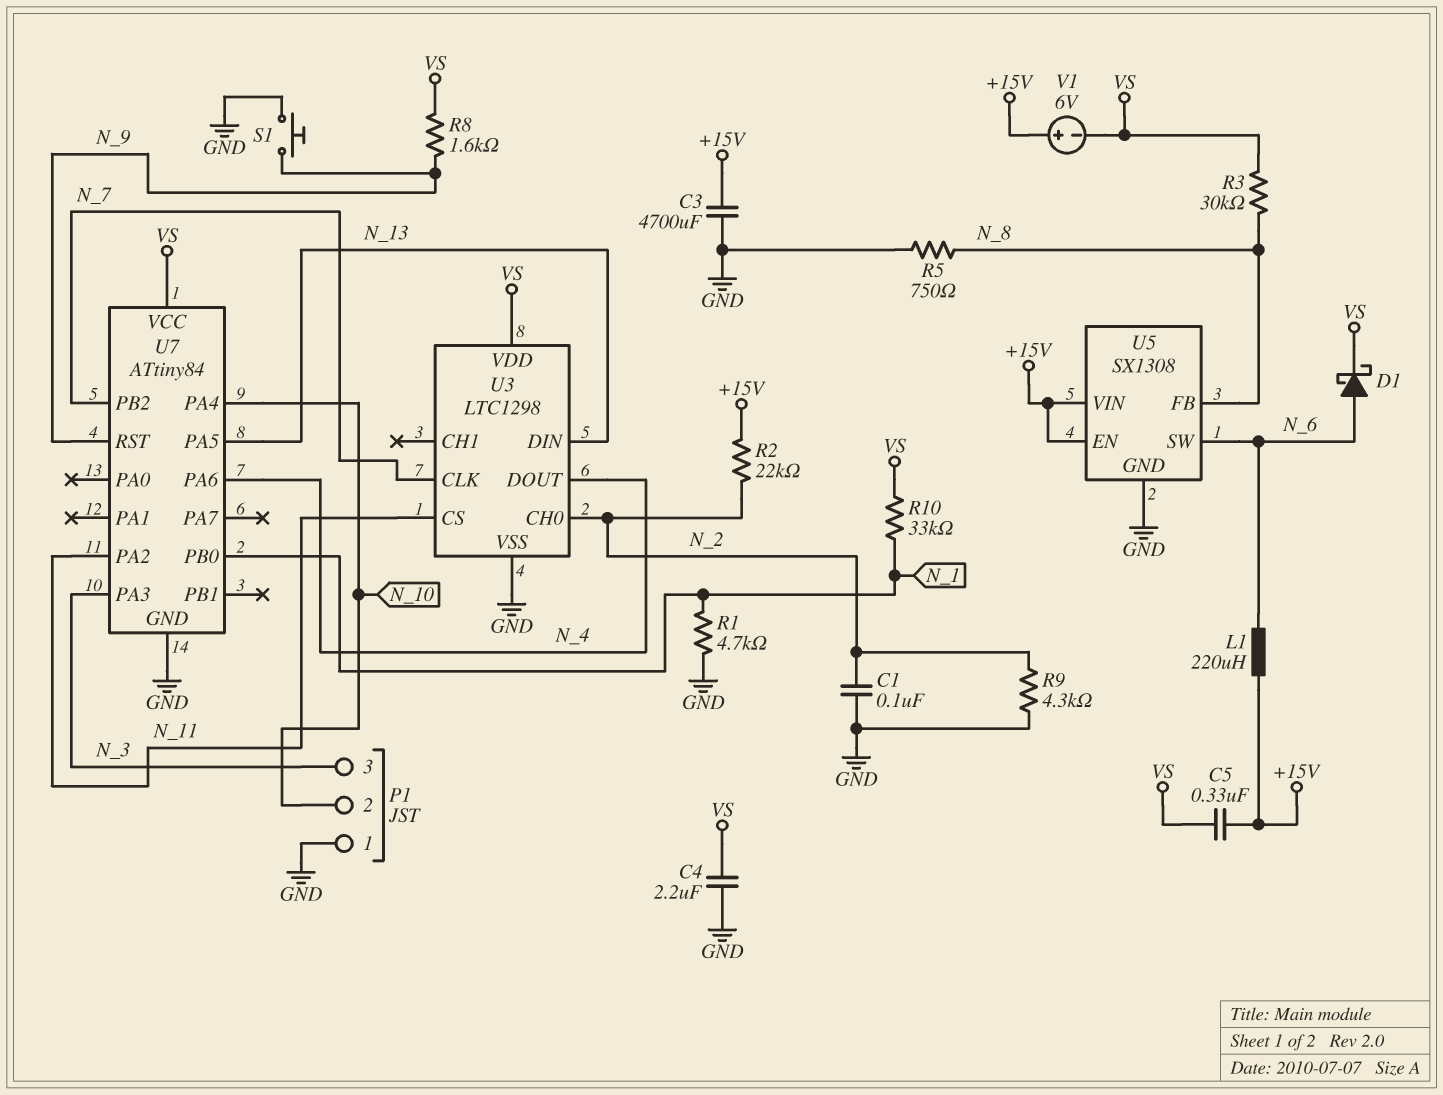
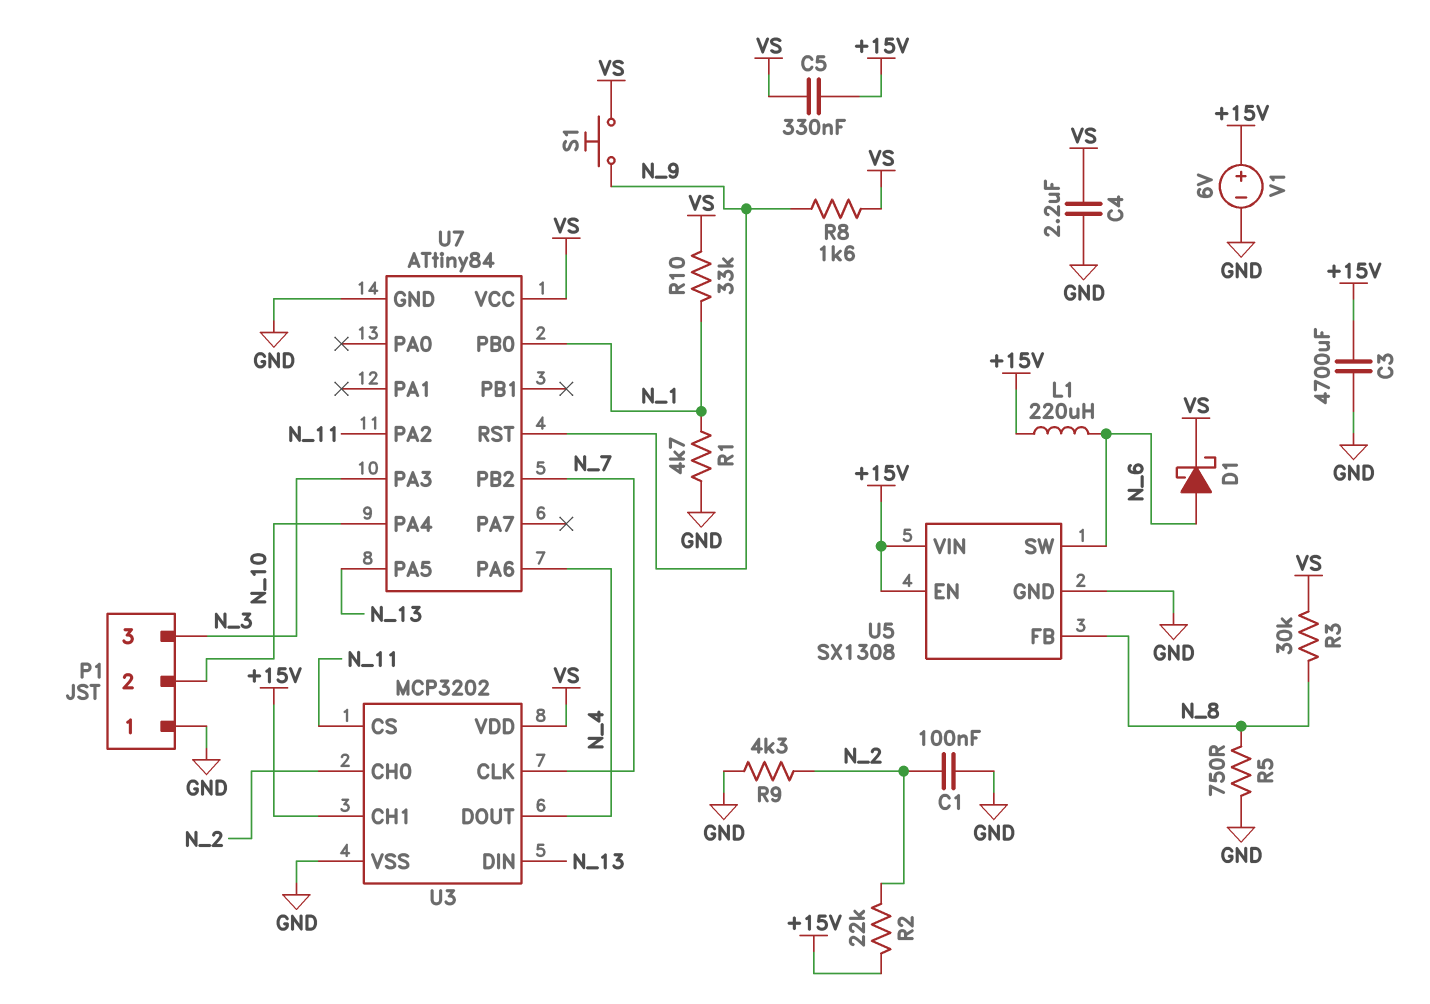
S1: button (GND, N_9) -> button (N_9, VS)
U3: LTC1298 -> MCP3202
U3 pin CH1: none -> +15V
V1: 6V (plus +15V, minus VS) -> 6V (plus +15V, minus GND)

